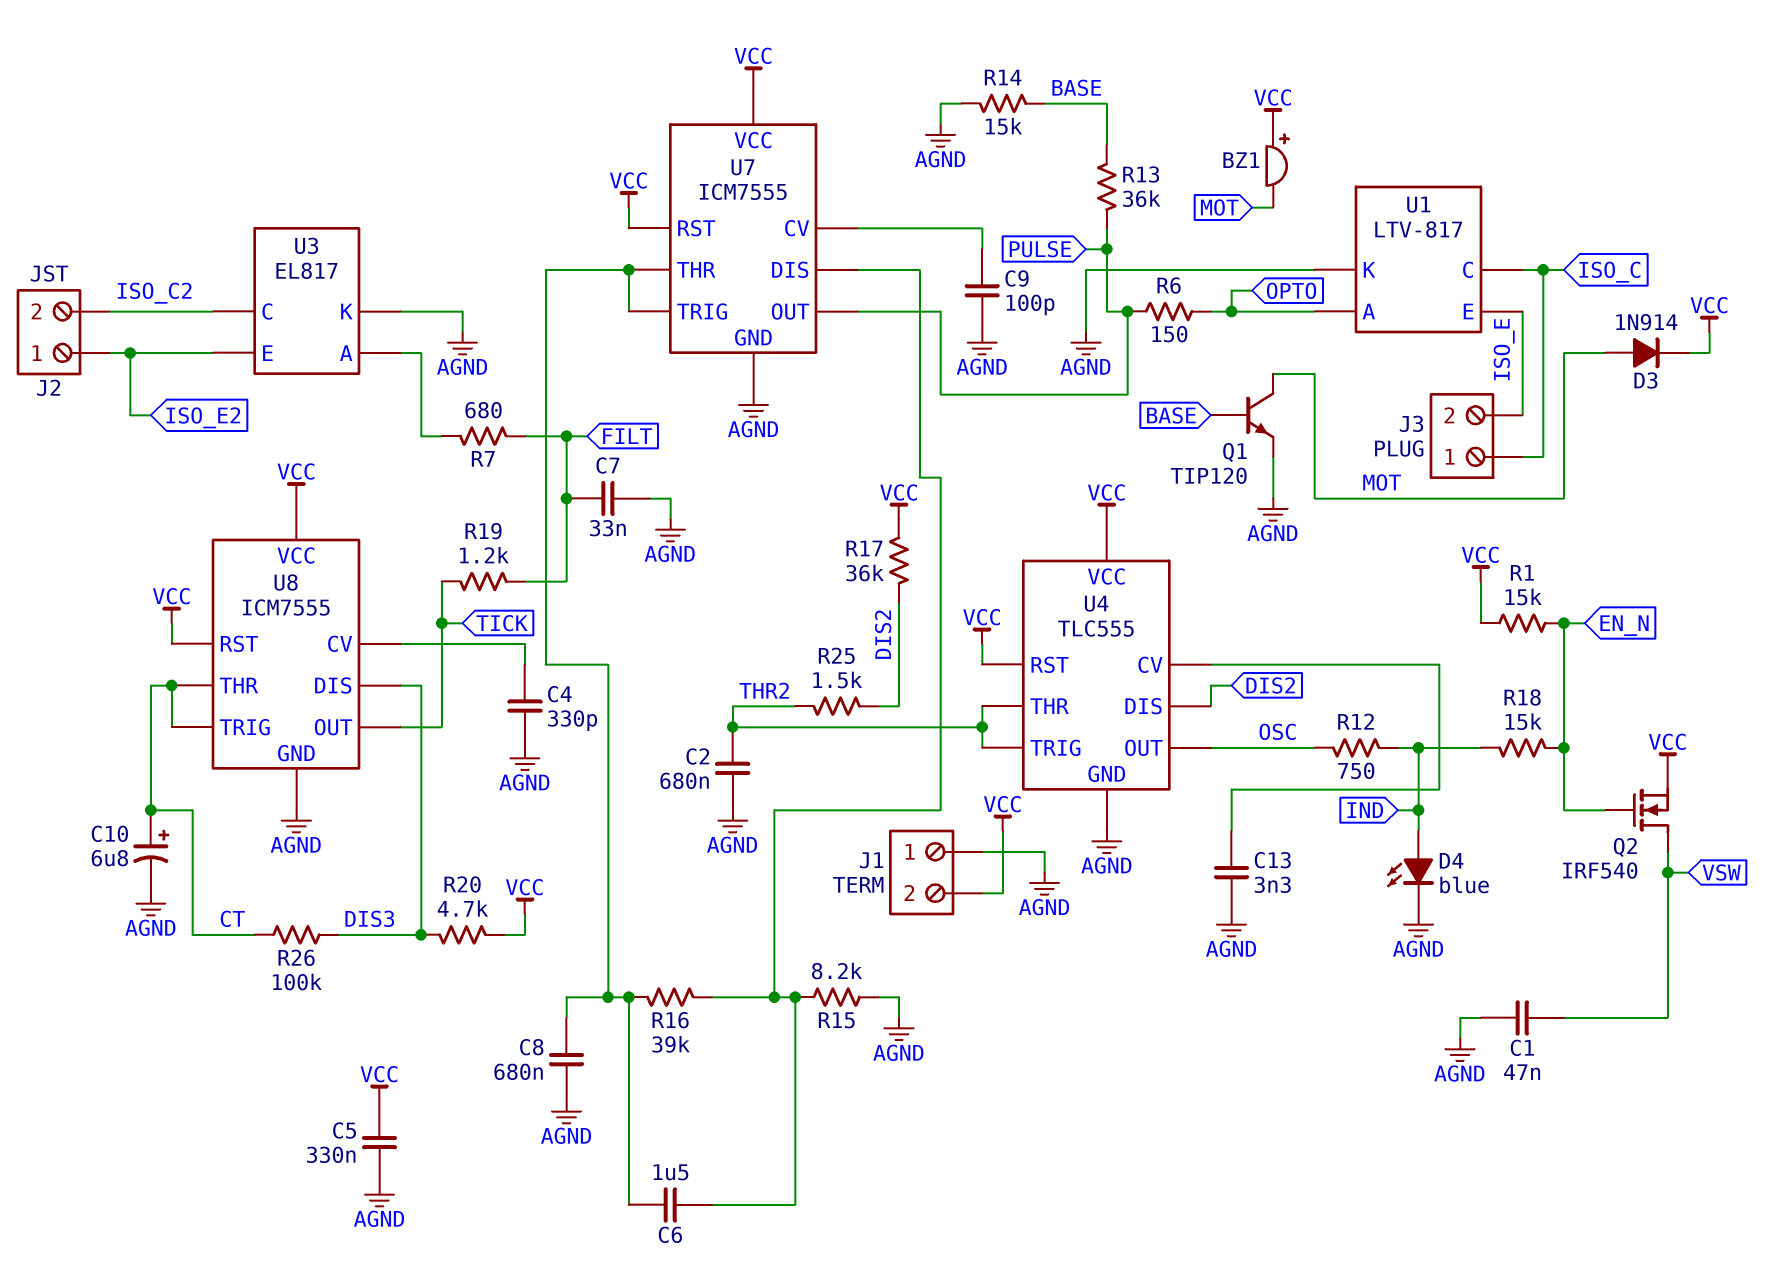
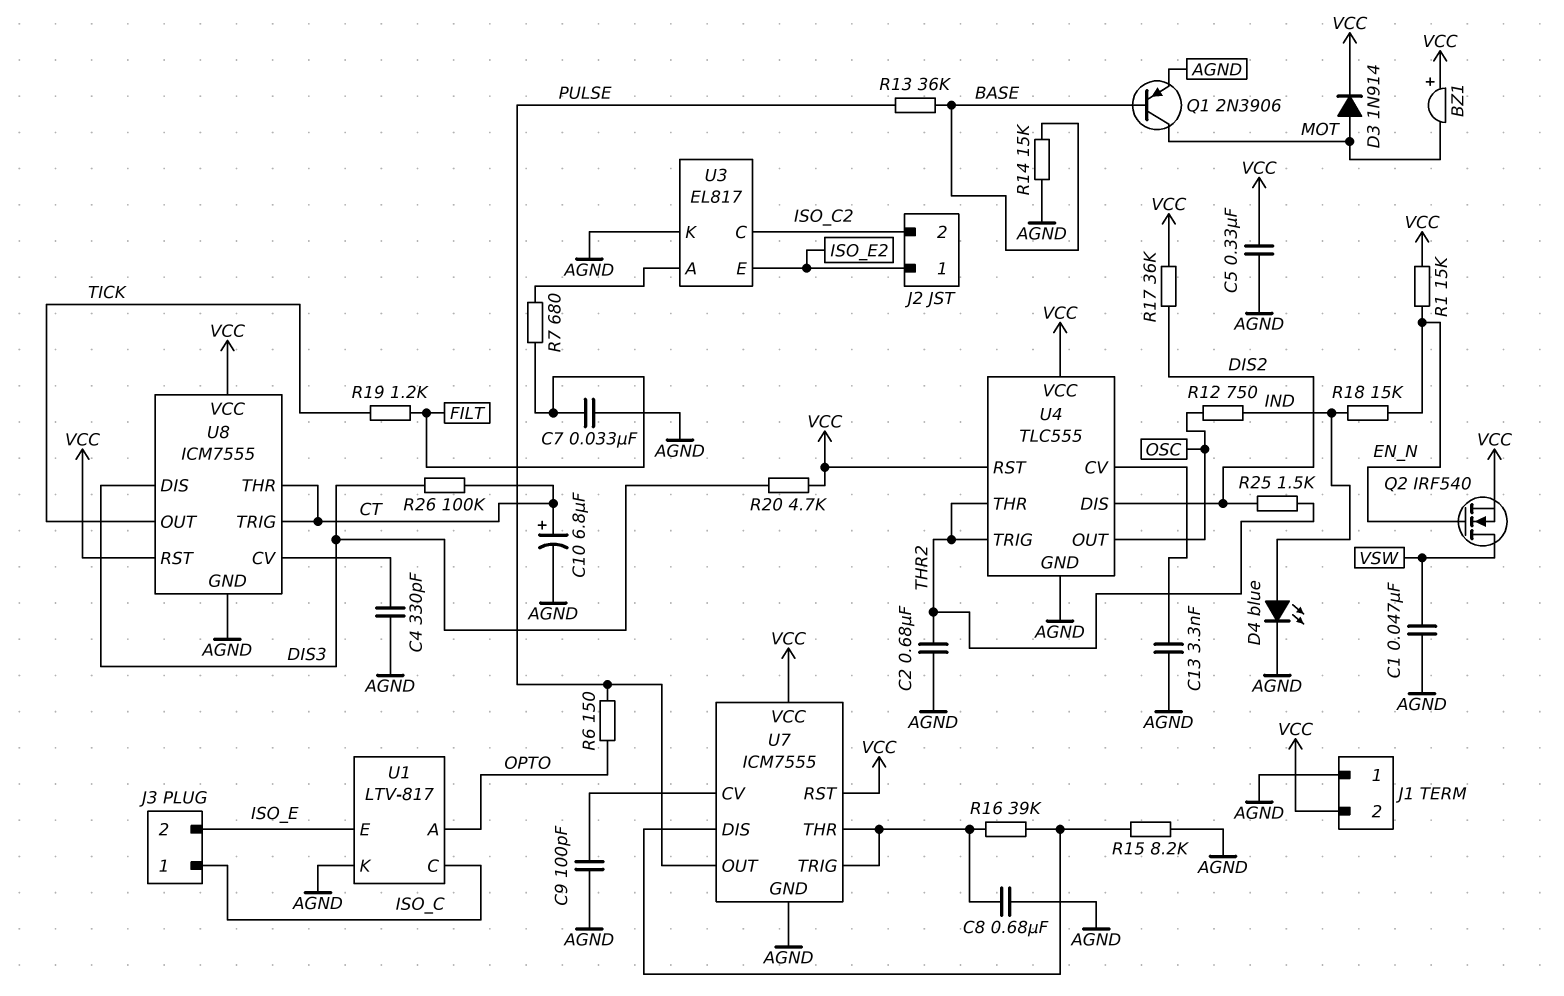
C6: 1.5uF (U7/DIS, U7/THR) -> none
Q1: NPN TIP120 (B BASE, C MOT, E AGND) -> PNP 2N3906 (B BASE, C MOT, E AGND)

